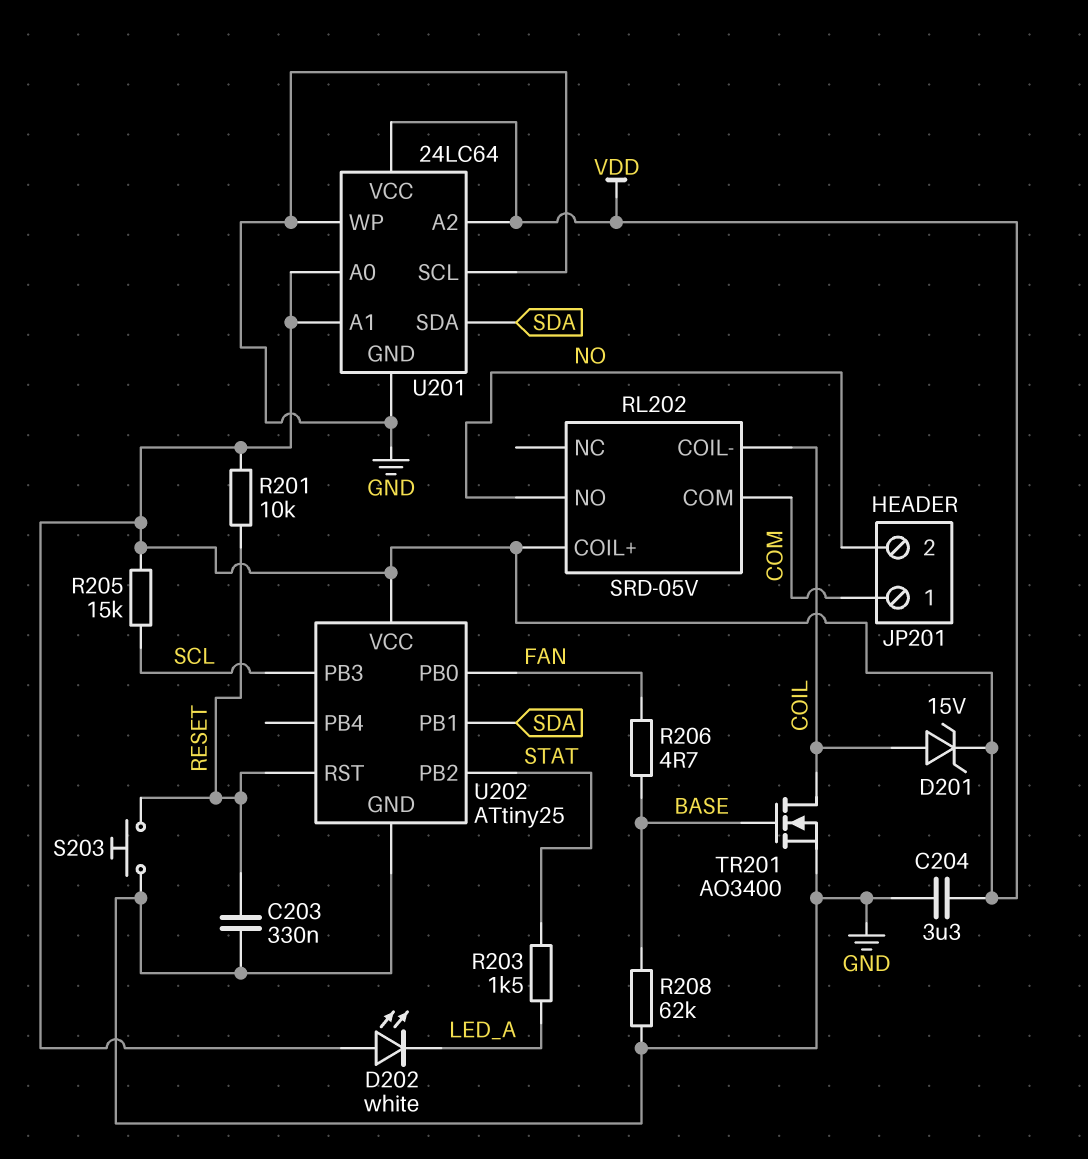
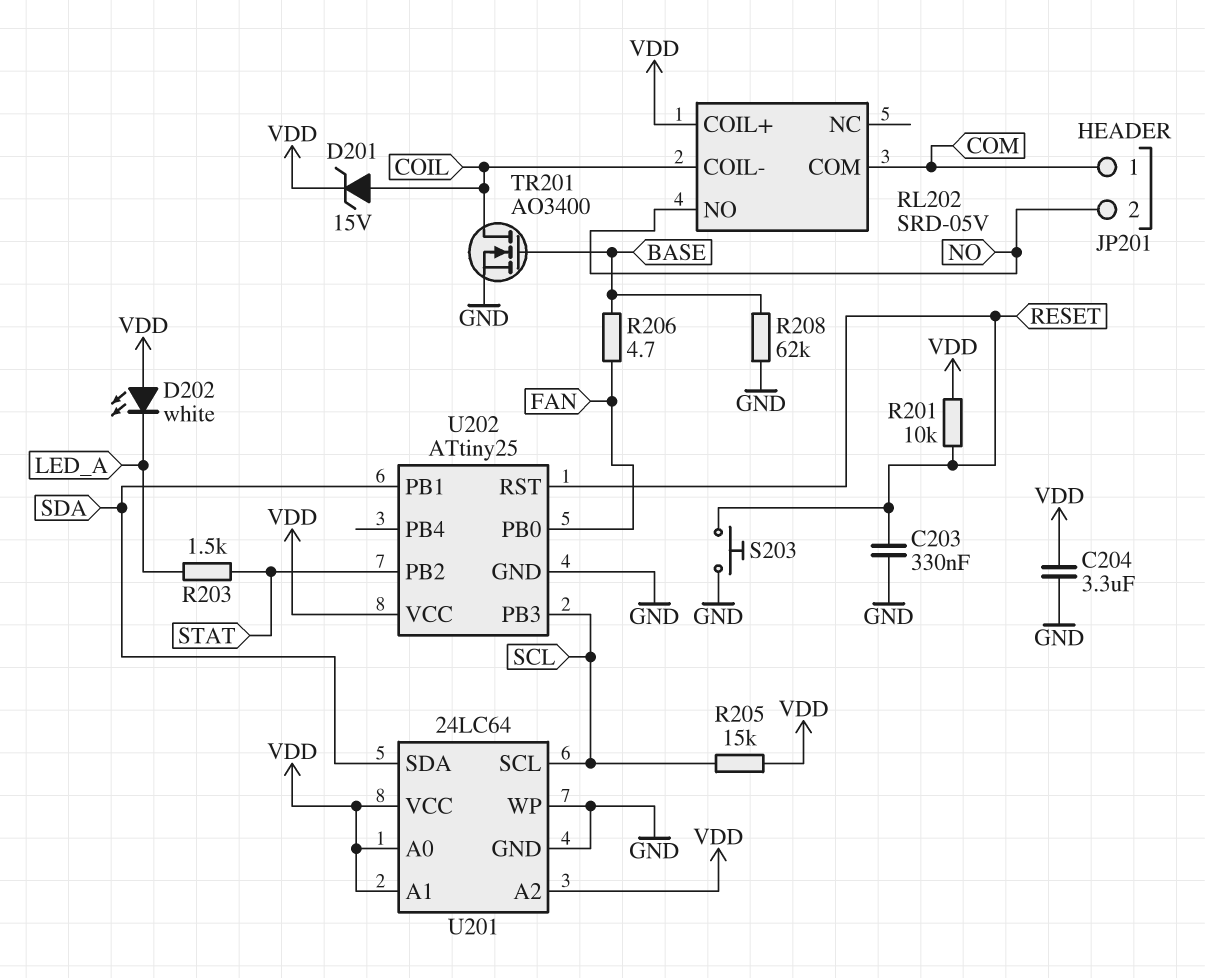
U201 pin SCL: GND -> SCL

